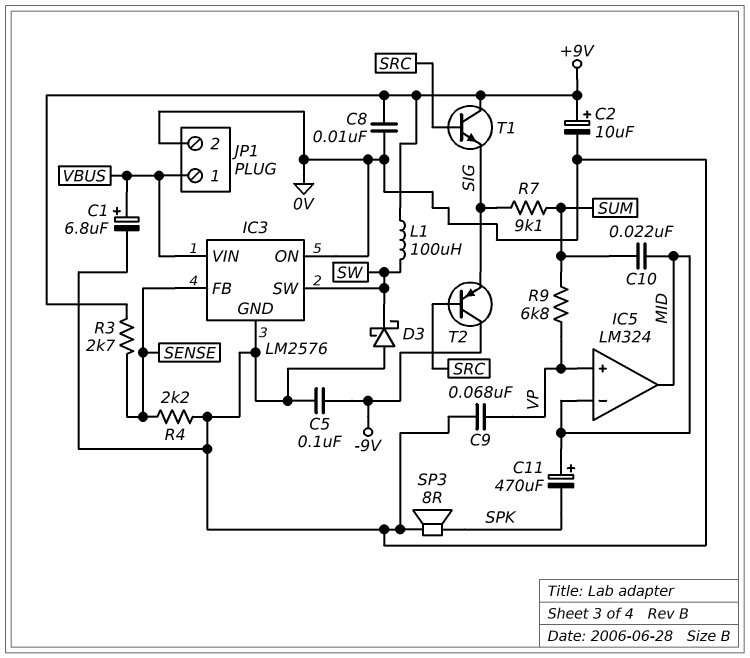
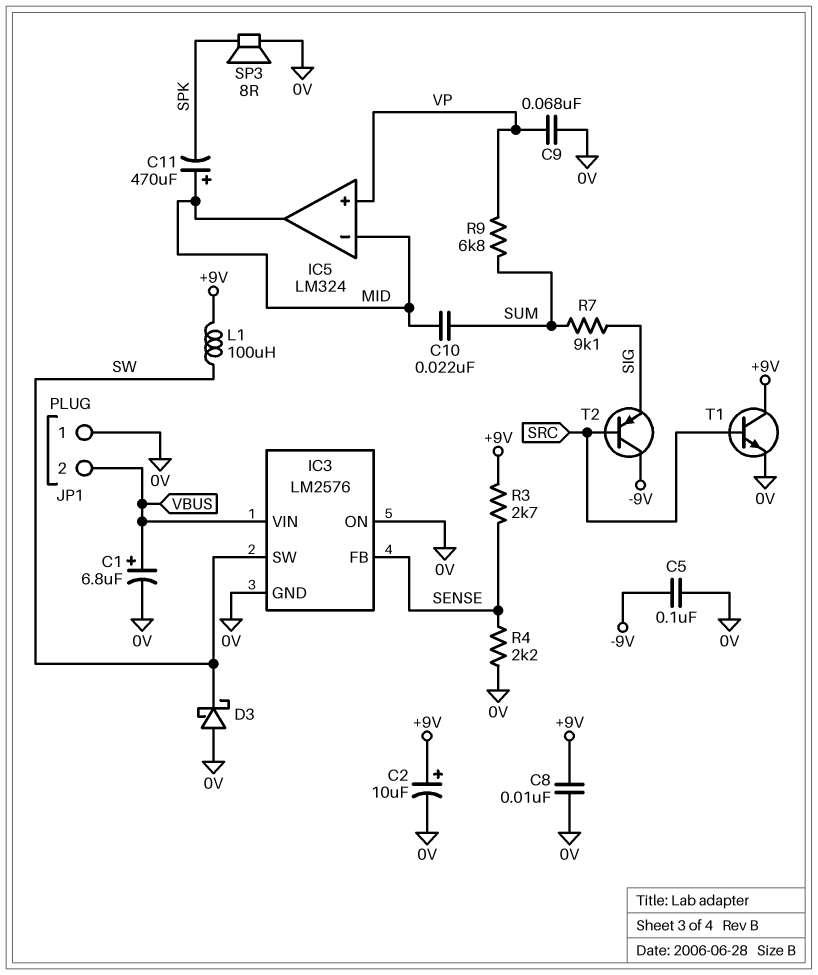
JP1 pin 1: VBUS -> 0V
JP1 pin 2: 0V -> VBUS
T1: NPN (B SRC, C +9V, E SIG) -> NPN (B SRC, C +9V, E 0V)

